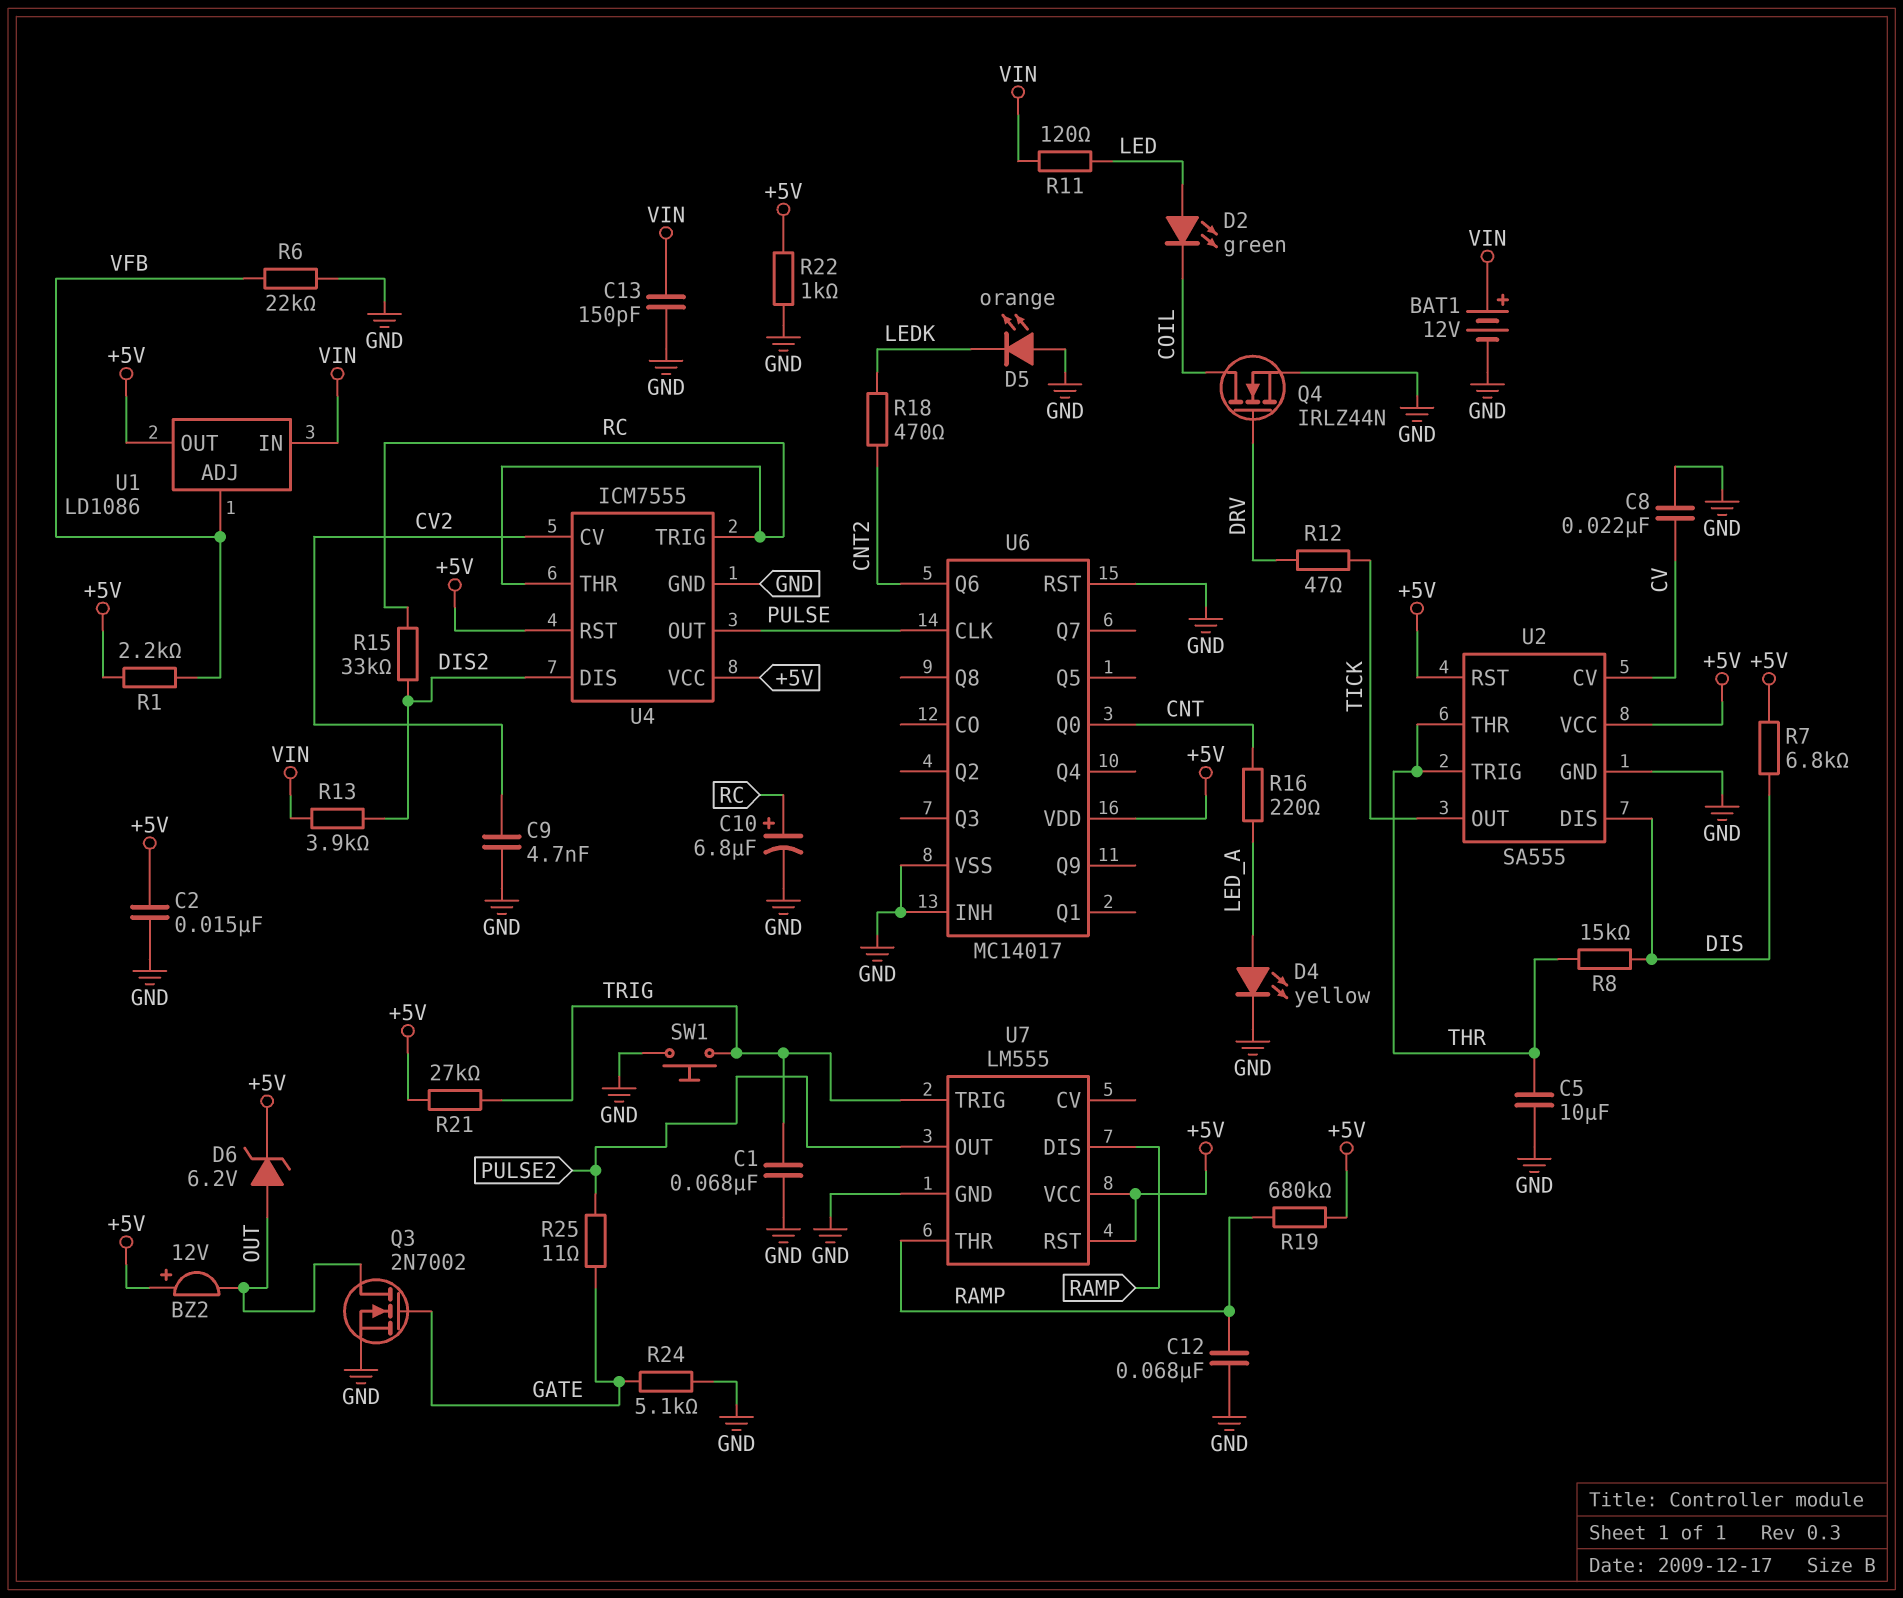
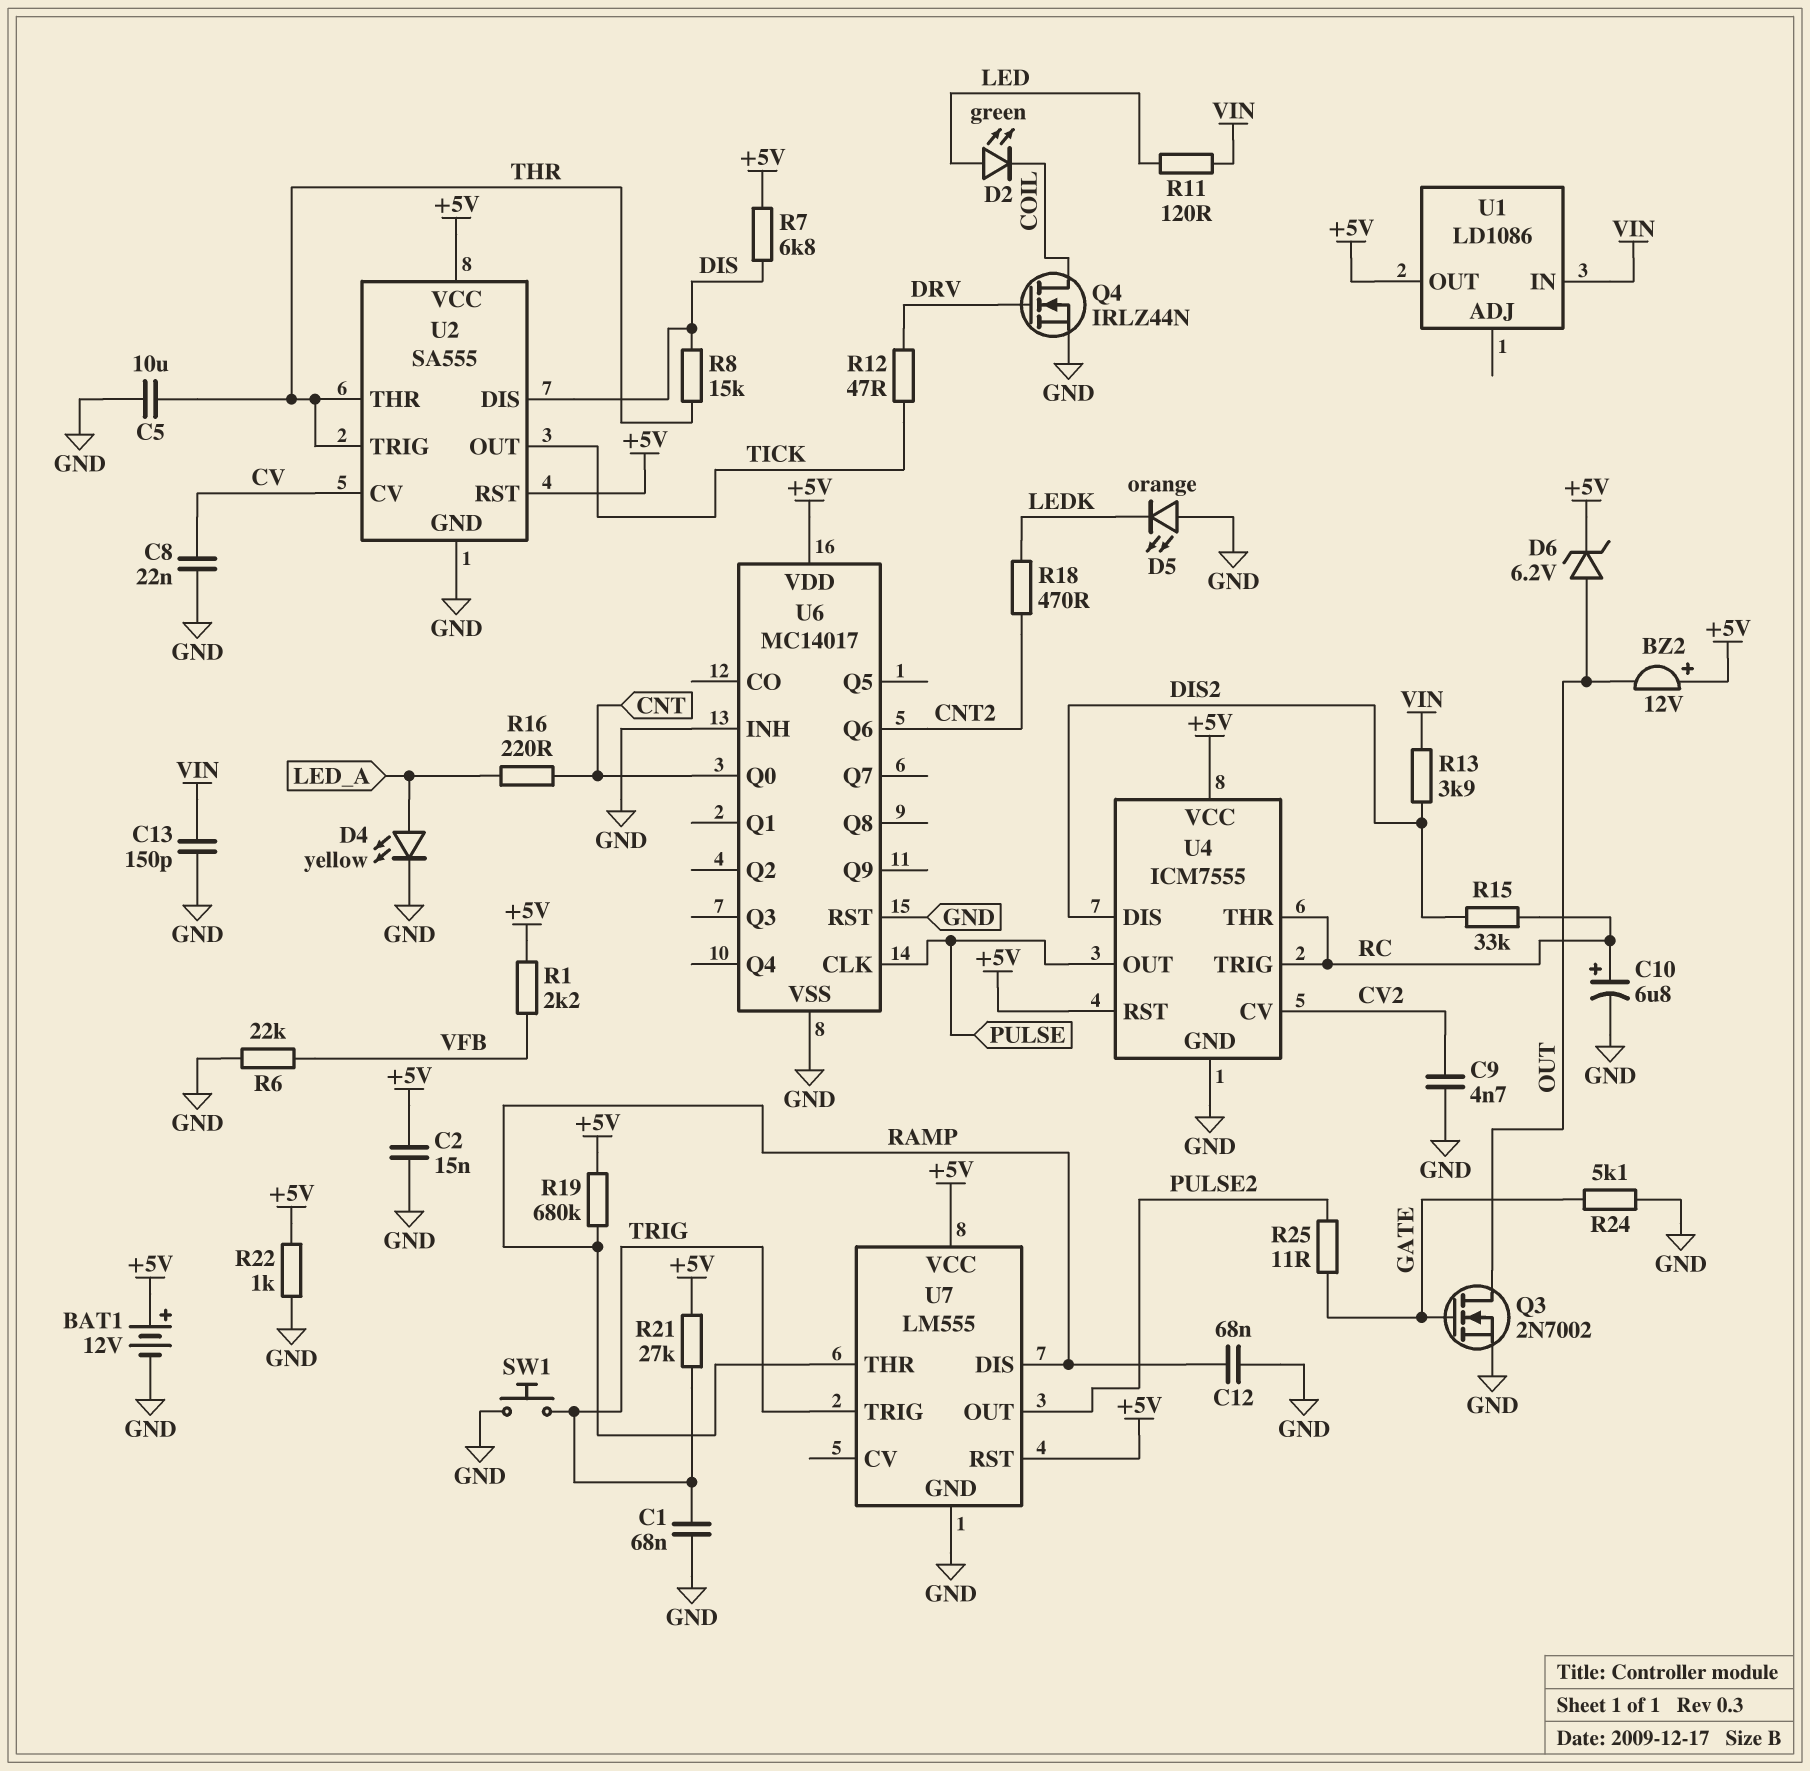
BAT1: 12V (plus VIN, minus GND) -> 12V (plus +5V, minus GND)
U1 pin ADJ: VFB -> none

